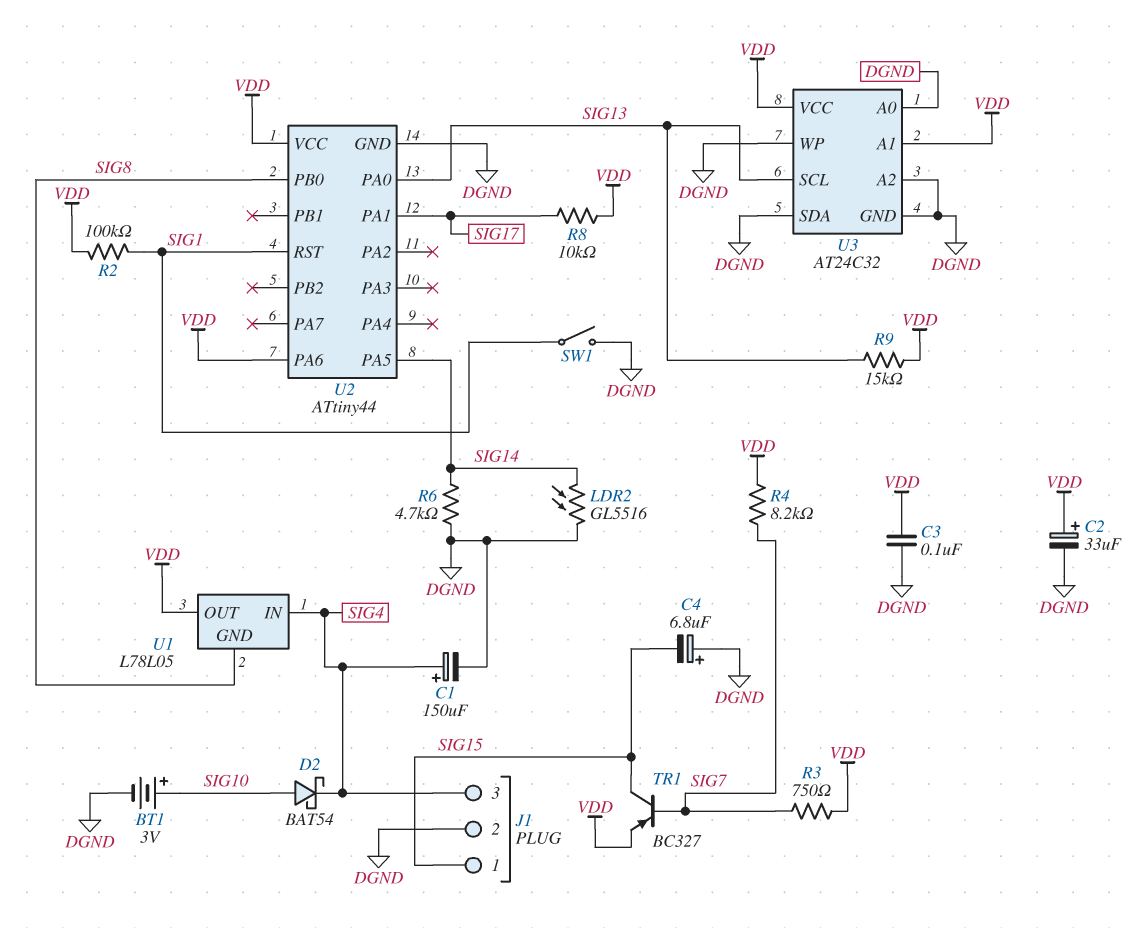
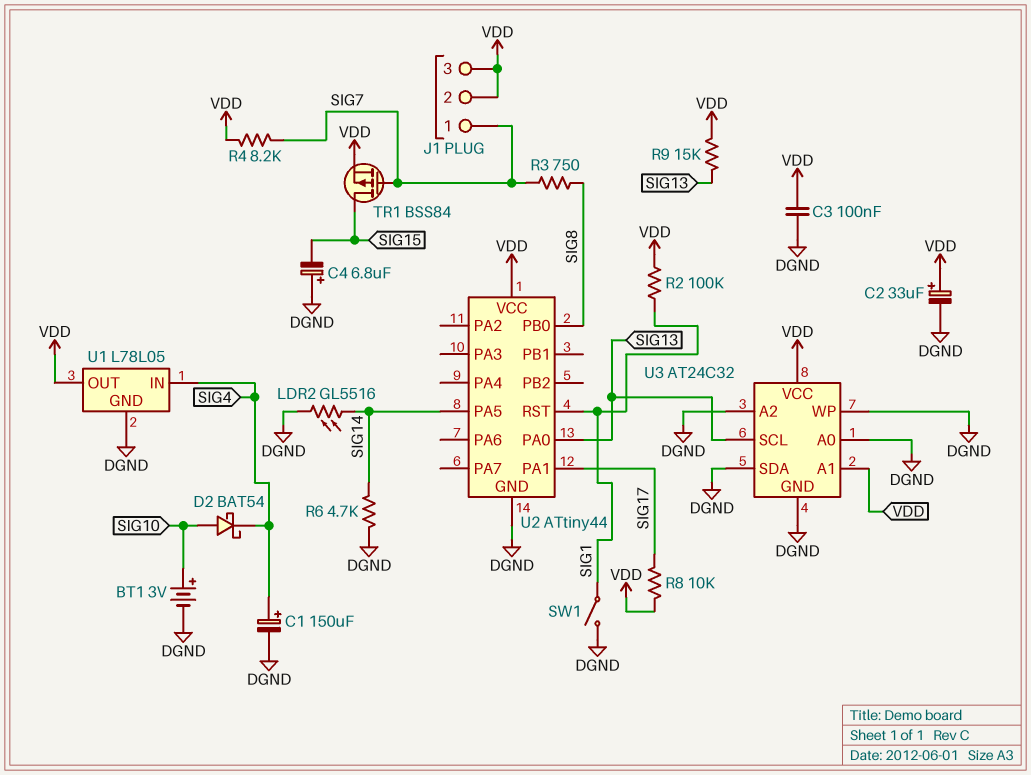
J1 pin 1: SIG15 -> SIG7
J1 pin 2: DGND -> VDD
J1 pin 3: SIG4 -> VDD
R3: 750 (SIG7, VDD) -> 750 (SIG7, SIG8)
TR1: PNP BC327 (B SIG7, C SIG15, E VDD) -> PMOS BSS84 (G SIG7, D SIG15, S VDD)
U1 pin GND: SIG8 -> DGND
U2 pin PA6: VDD -> none

